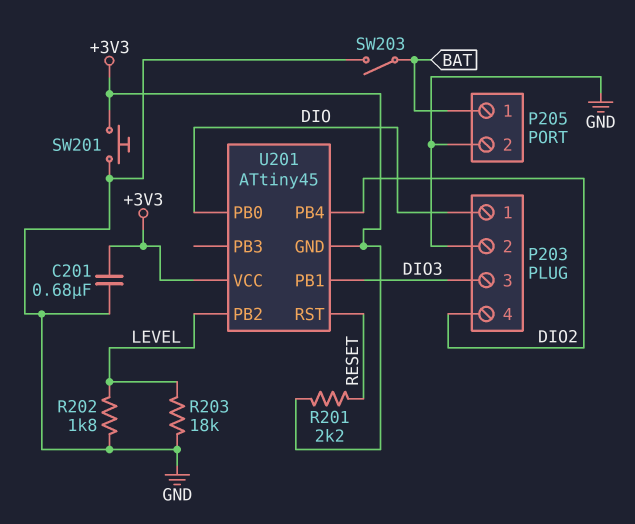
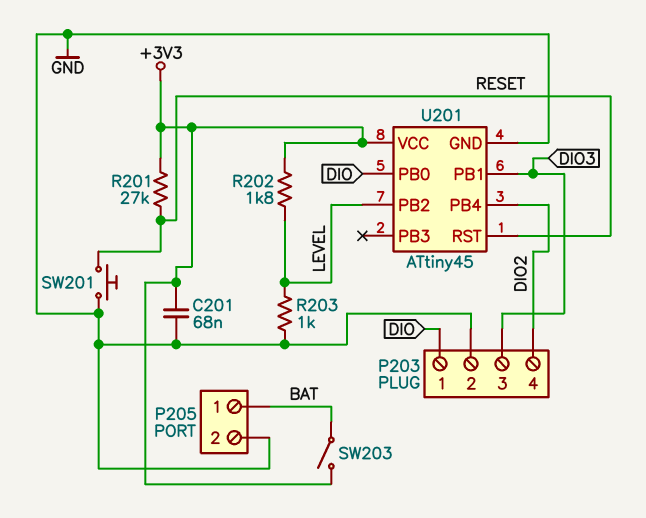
C201: 680nF (+3V3, GND) -> 68nF (+3V3, GND)
R201: 2.2k (+3V3, RESET) -> 27k (+3V3, RESET)
R202: 1.8k (GND, LEVEL) -> 1.8k (+3V3, LEVEL)
R203: 18k (GND, LEVEL) -> 1k (GND, LEVEL)
SW201: button (+3V3, GND) -> button (GND, RESET)
SW203: switch (BAT, GND) -> switch (+3V3, BAT)
U201 pin GND: +3V3 -> GND

